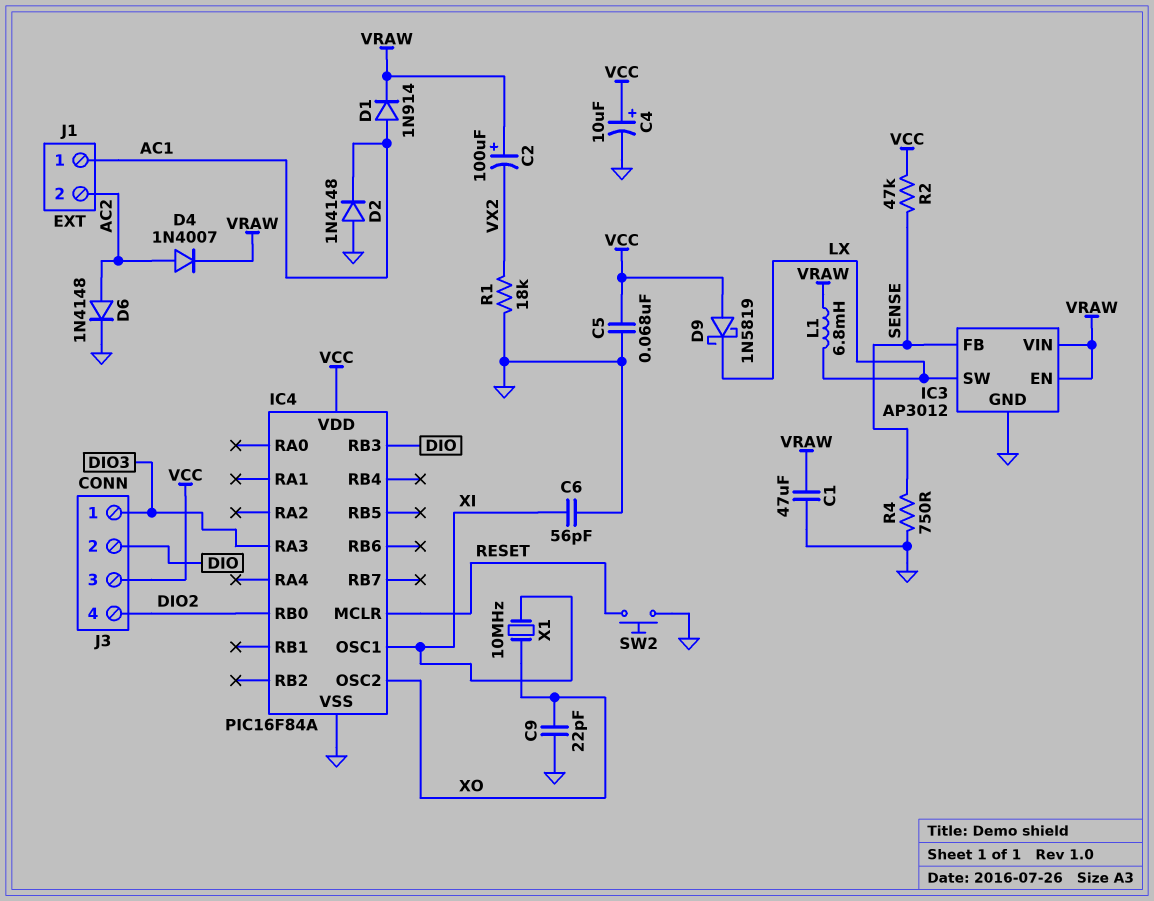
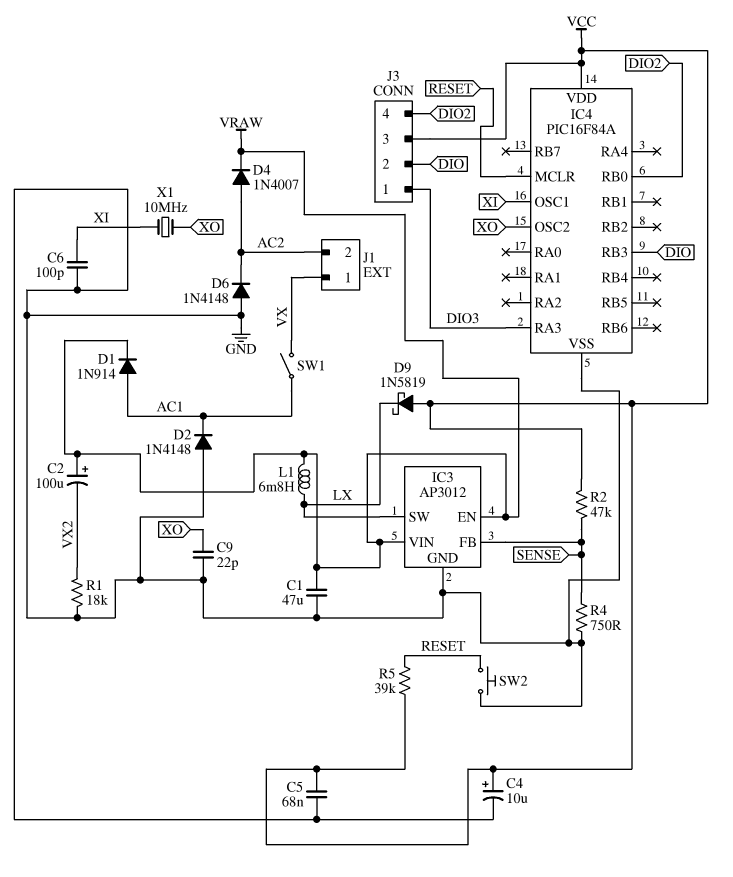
C6: 56pF (GND, XI) -> 100pF (GND, XI)
D6: diode 1N4148 (A AC2, K GND) -> diode 1N4148 (A GND, K AC2)
J1 pin 1: AC1 -> VX
R5: none -> 39k (RESET, VCC)
SW1: none -> switch (AC1, VX)

